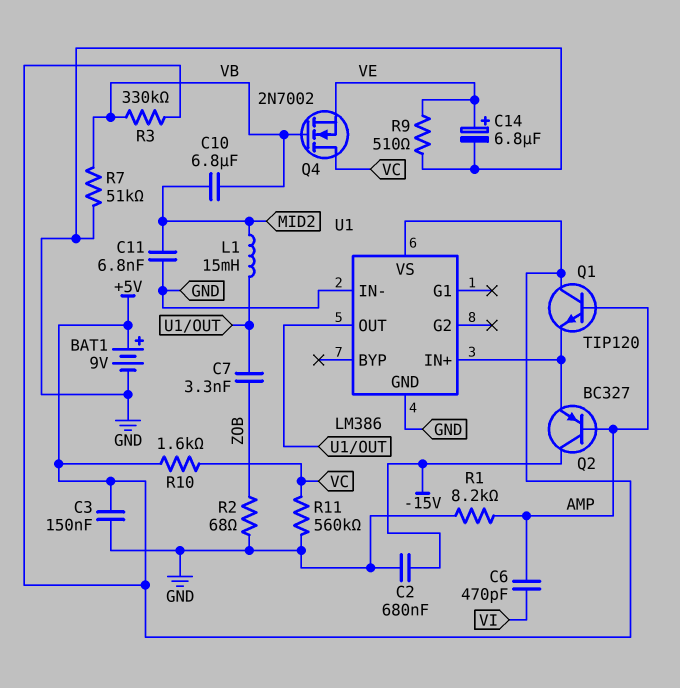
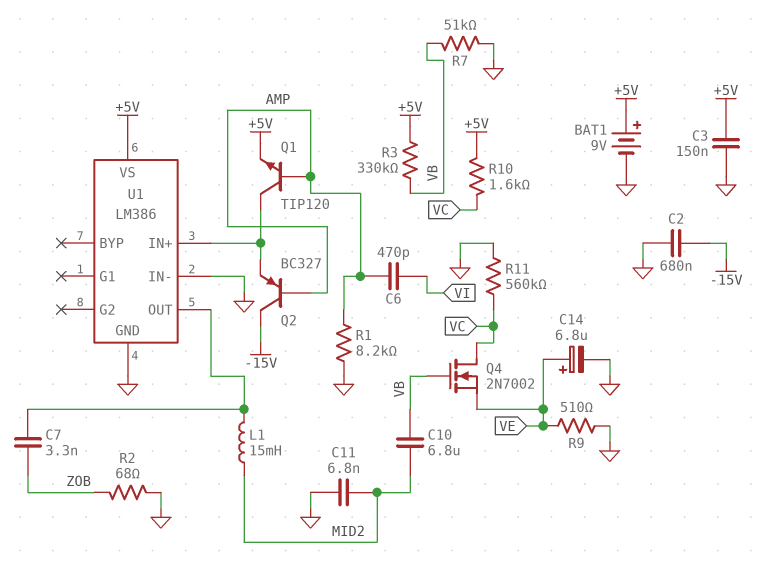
Q1: NPN TIP120 (B AMP, C +5V, E U1/IN+) -> NPN TIP120 (B AMP, C U1/IN+, E +5V)

